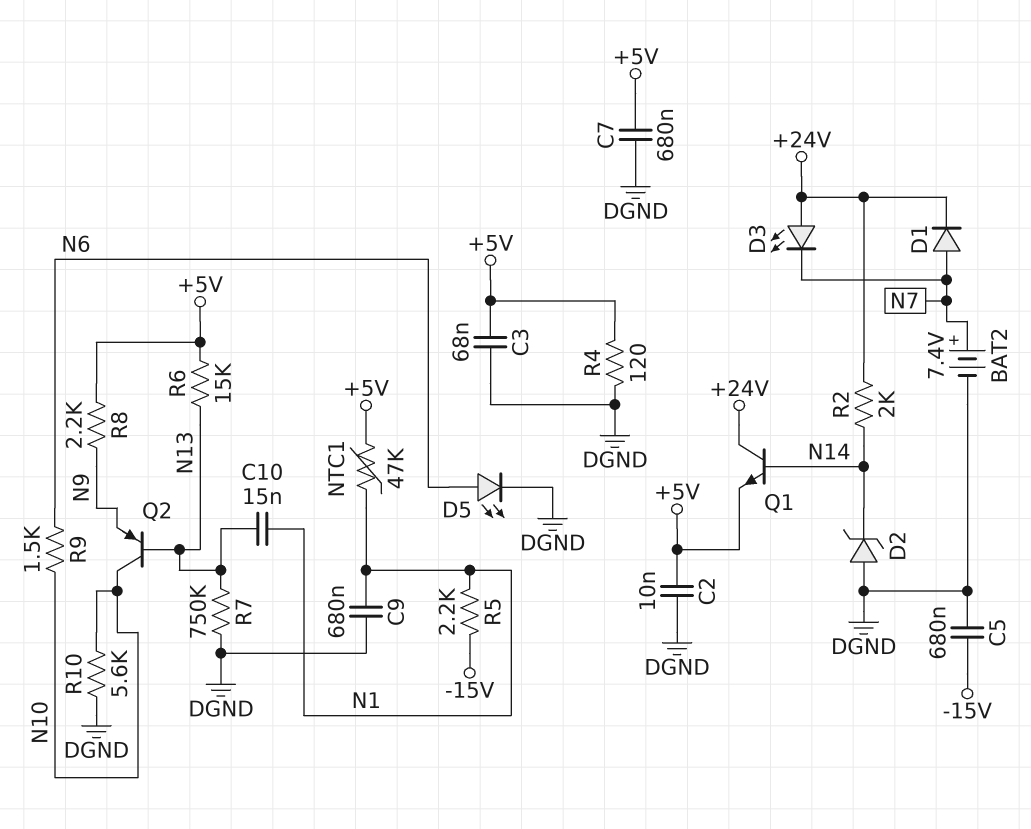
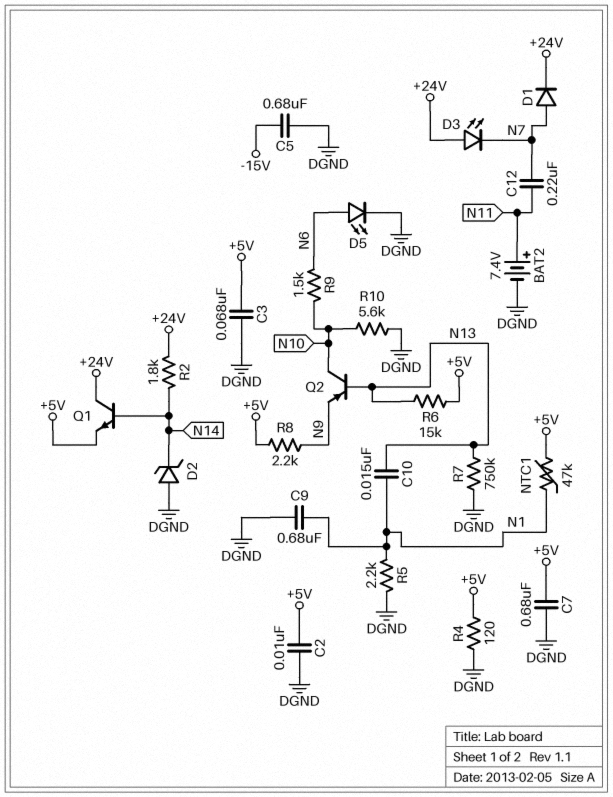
BAT2: 7.4V (plus N7, minus DGND) -> 7.4V (plus N11, minus DGND)
C12: none -> 220nF (N7, N11)
R2: 2k (+24V, N14) -> 1.8k (+24V, N14)
R5: 2.2k (-15V, N1) -> 2.2k (DGND, N1)

